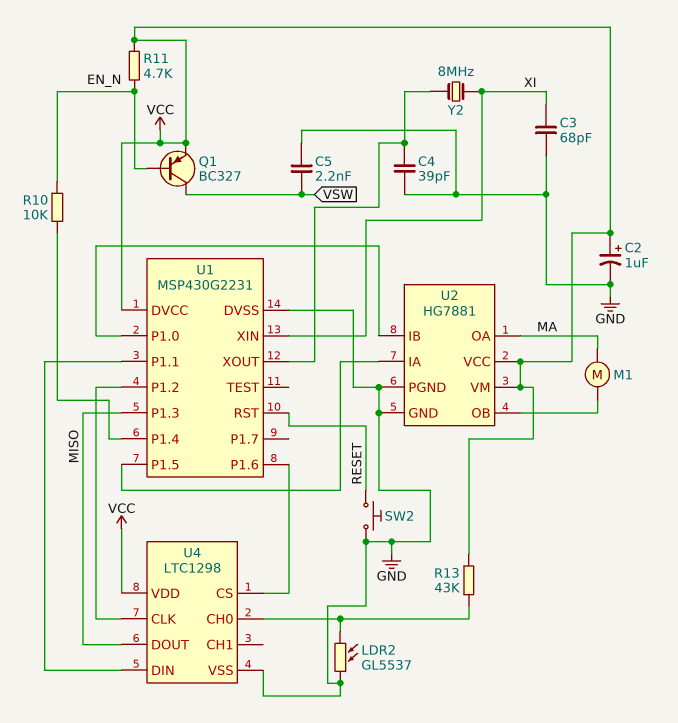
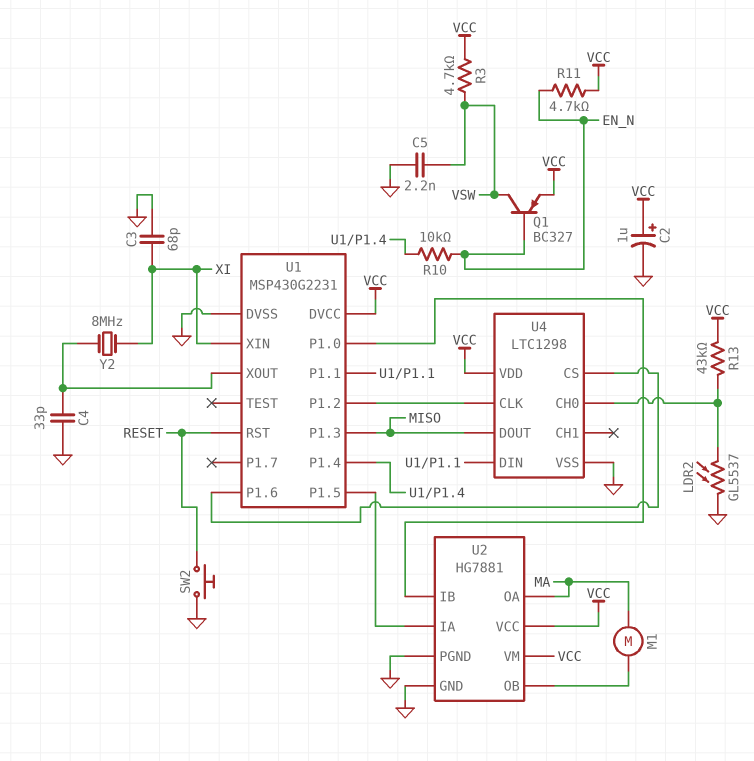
C4: 39pF (GND, U1/XOUT) -> 33pF (GND, U1/XOUT)
R3: none -> 4.7k (VCC, VSW)

